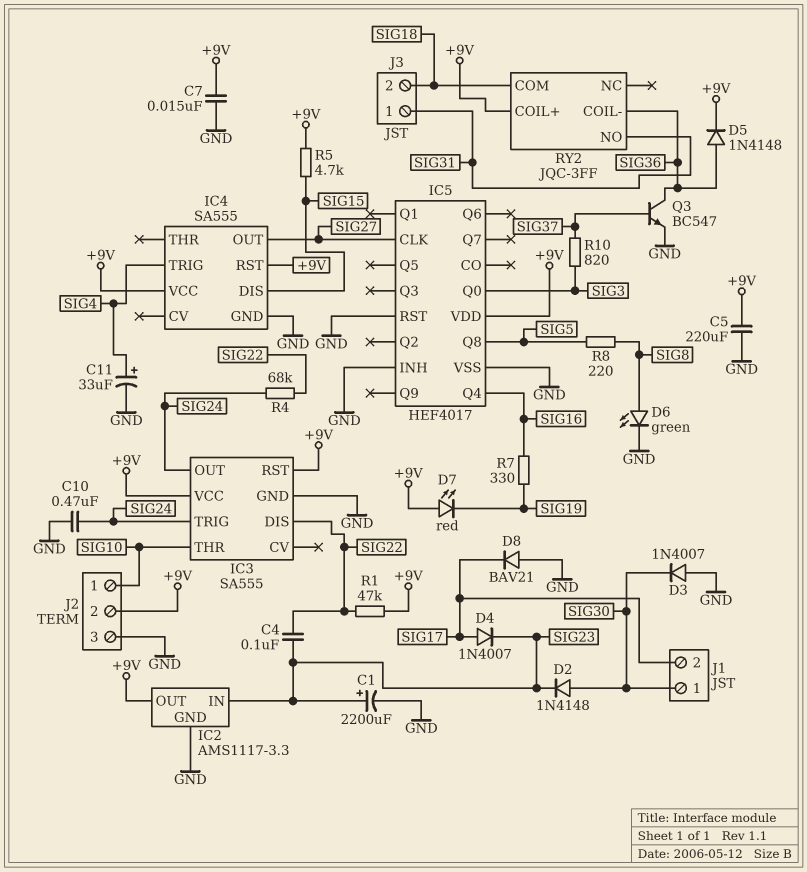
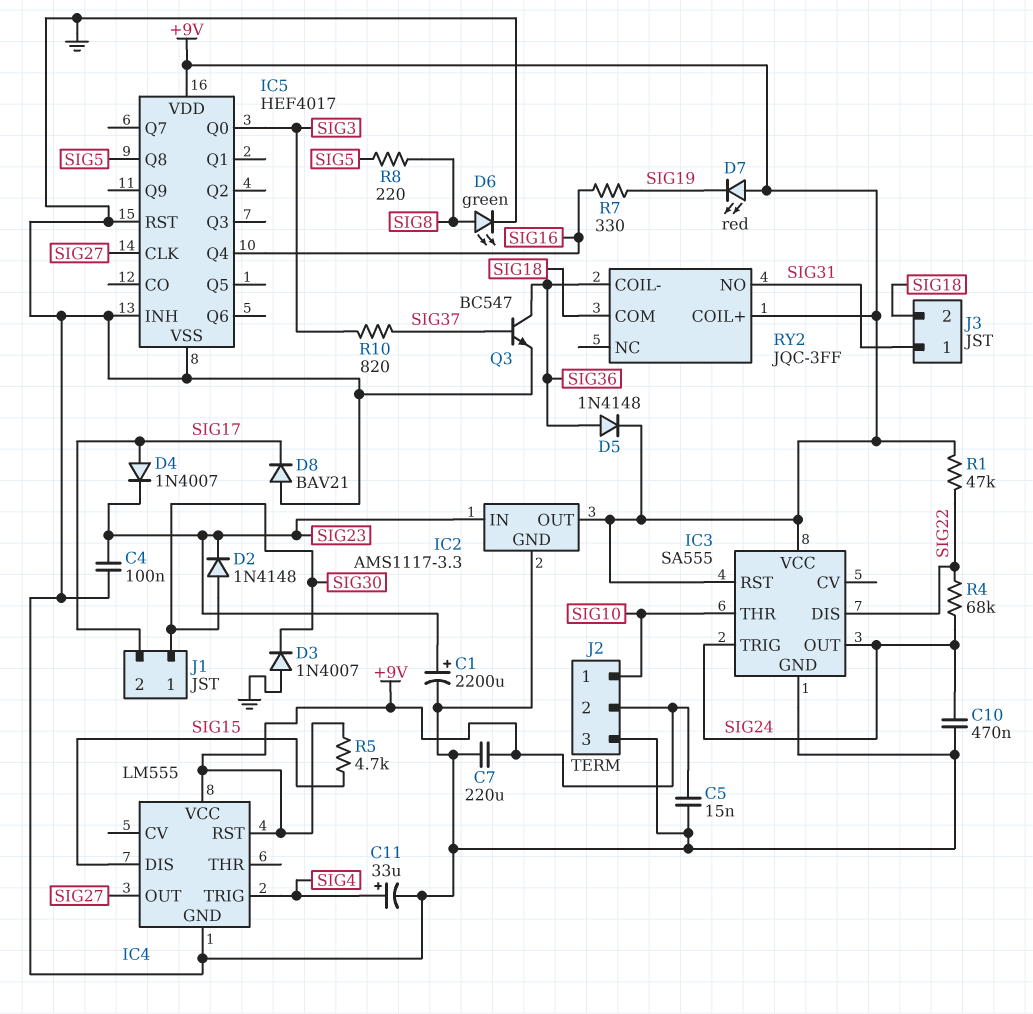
C4: 100nF (SIG22, SIG23) -> 100nF (GND, SIG23)
C5: 220uF (+9V, GND) -> 15nF (+9V, GND)
C7: 15nF (+9V, GND) -> 220uF (+9V, GND)
IC4: SA555 -> LM555

